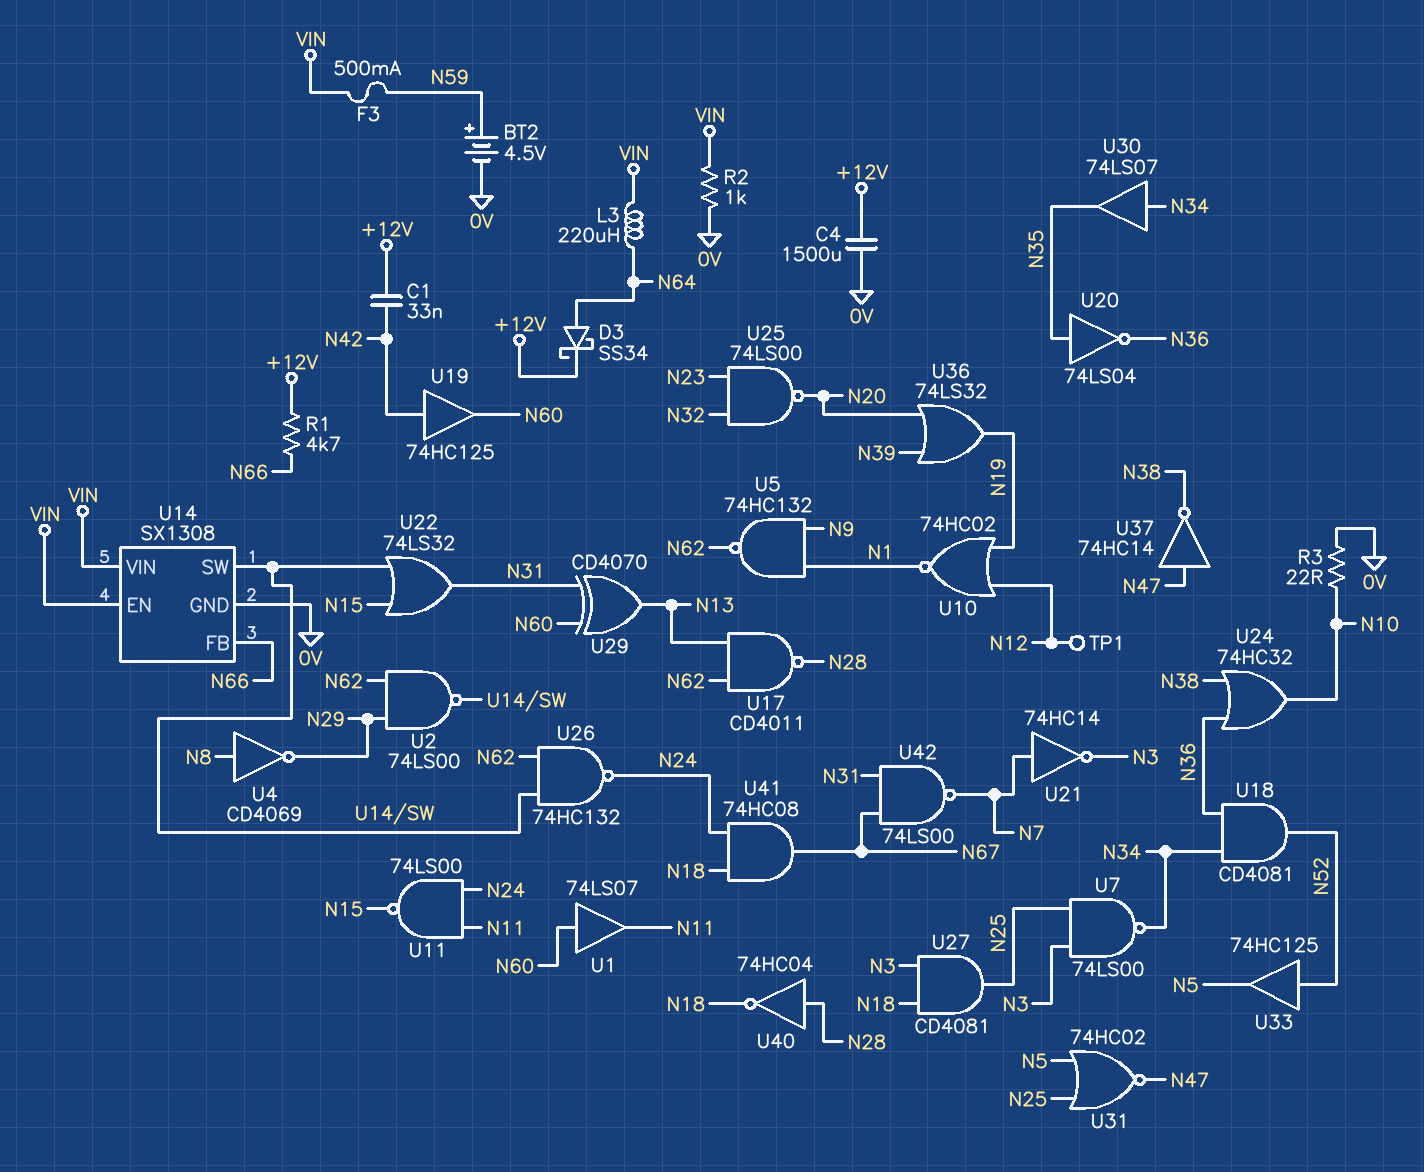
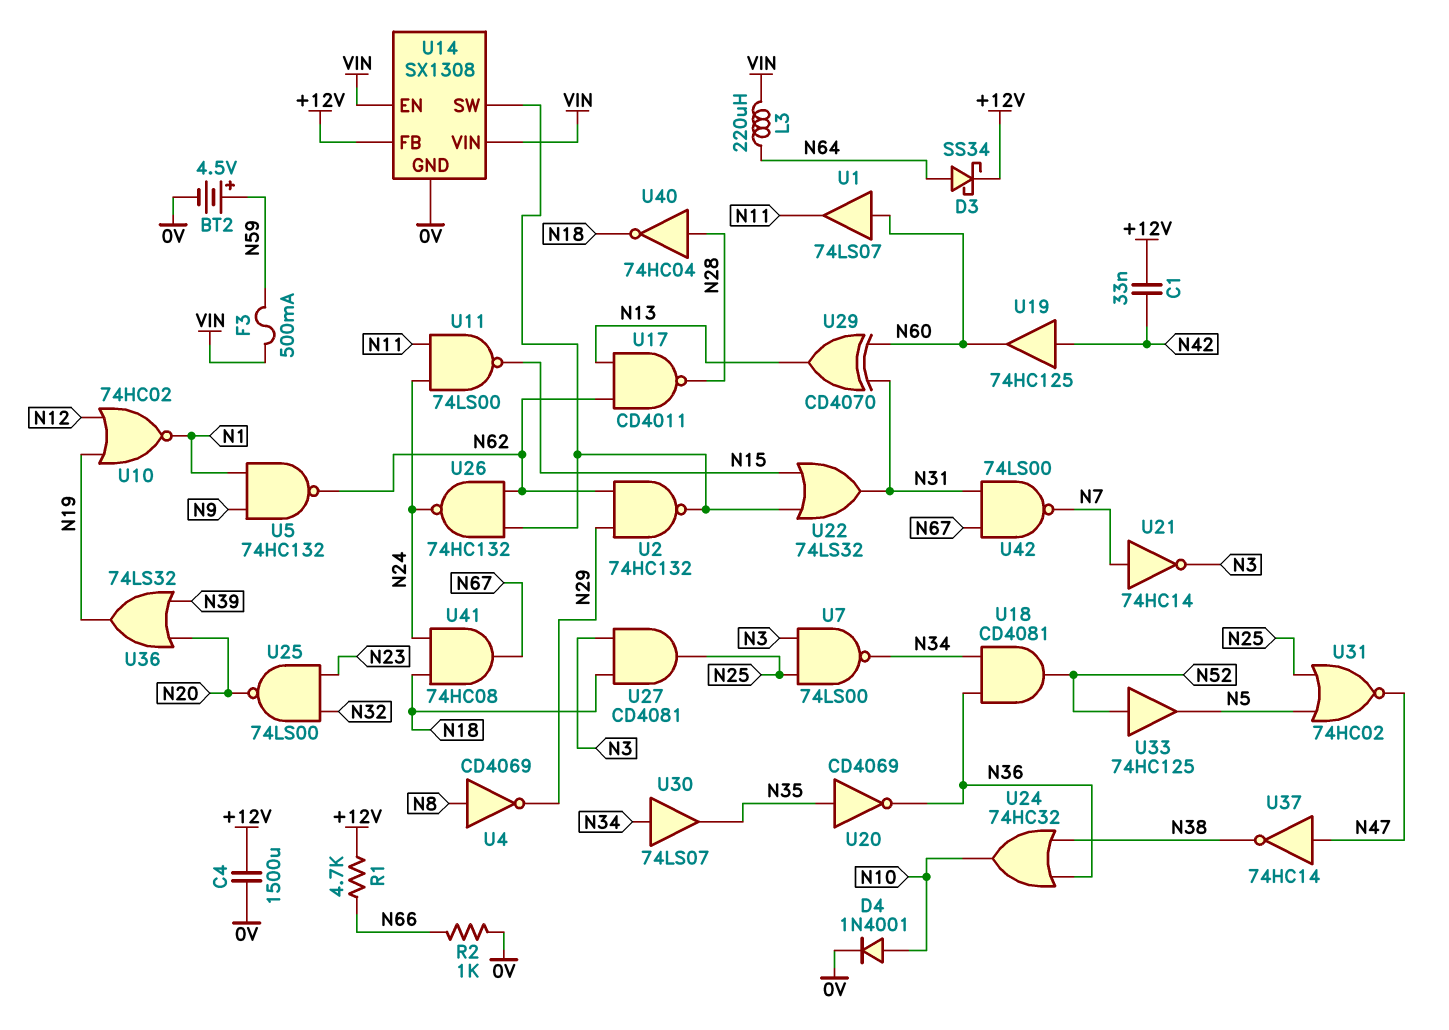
D4: none -> diode 1N4001 (A N10, K 0V)
R2: 1k (0V, VIN) -> 1k (0V, N66)
R3: 22 (0V, N10) -> none
TP1: test point (N12) -> none
U2: NAND 74LS00 (in N29, in N62, out U14/SW) -> NAND 74HC132 (in N29, in N62, out U14/SW)
U14 pin FB: N66 -> +12V
U20: NOT 74LS04 (in N35, out N36) -> NOT CD4069 (in N35, out N36)

